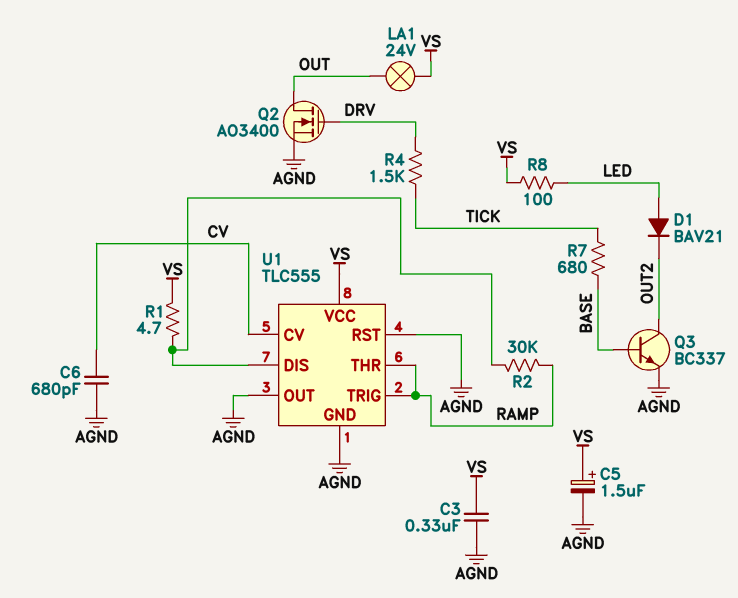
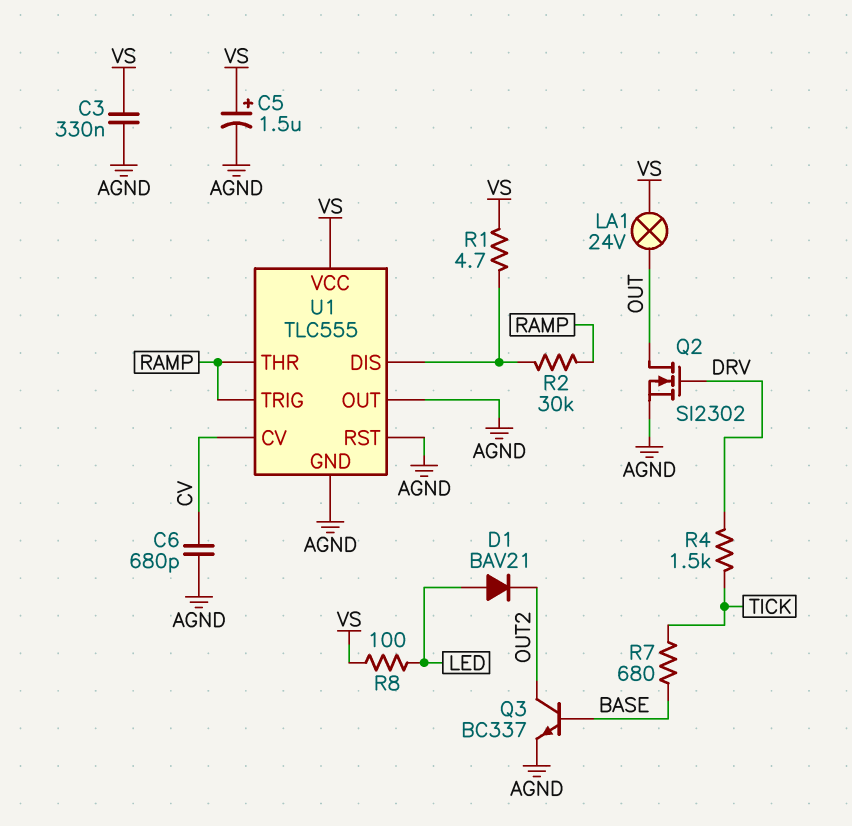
Q2: NMOS AO3400 (G DRV, D OUT, S AGND) -> NMOS SI2302 (G DRV, D OUT, S AGND)

